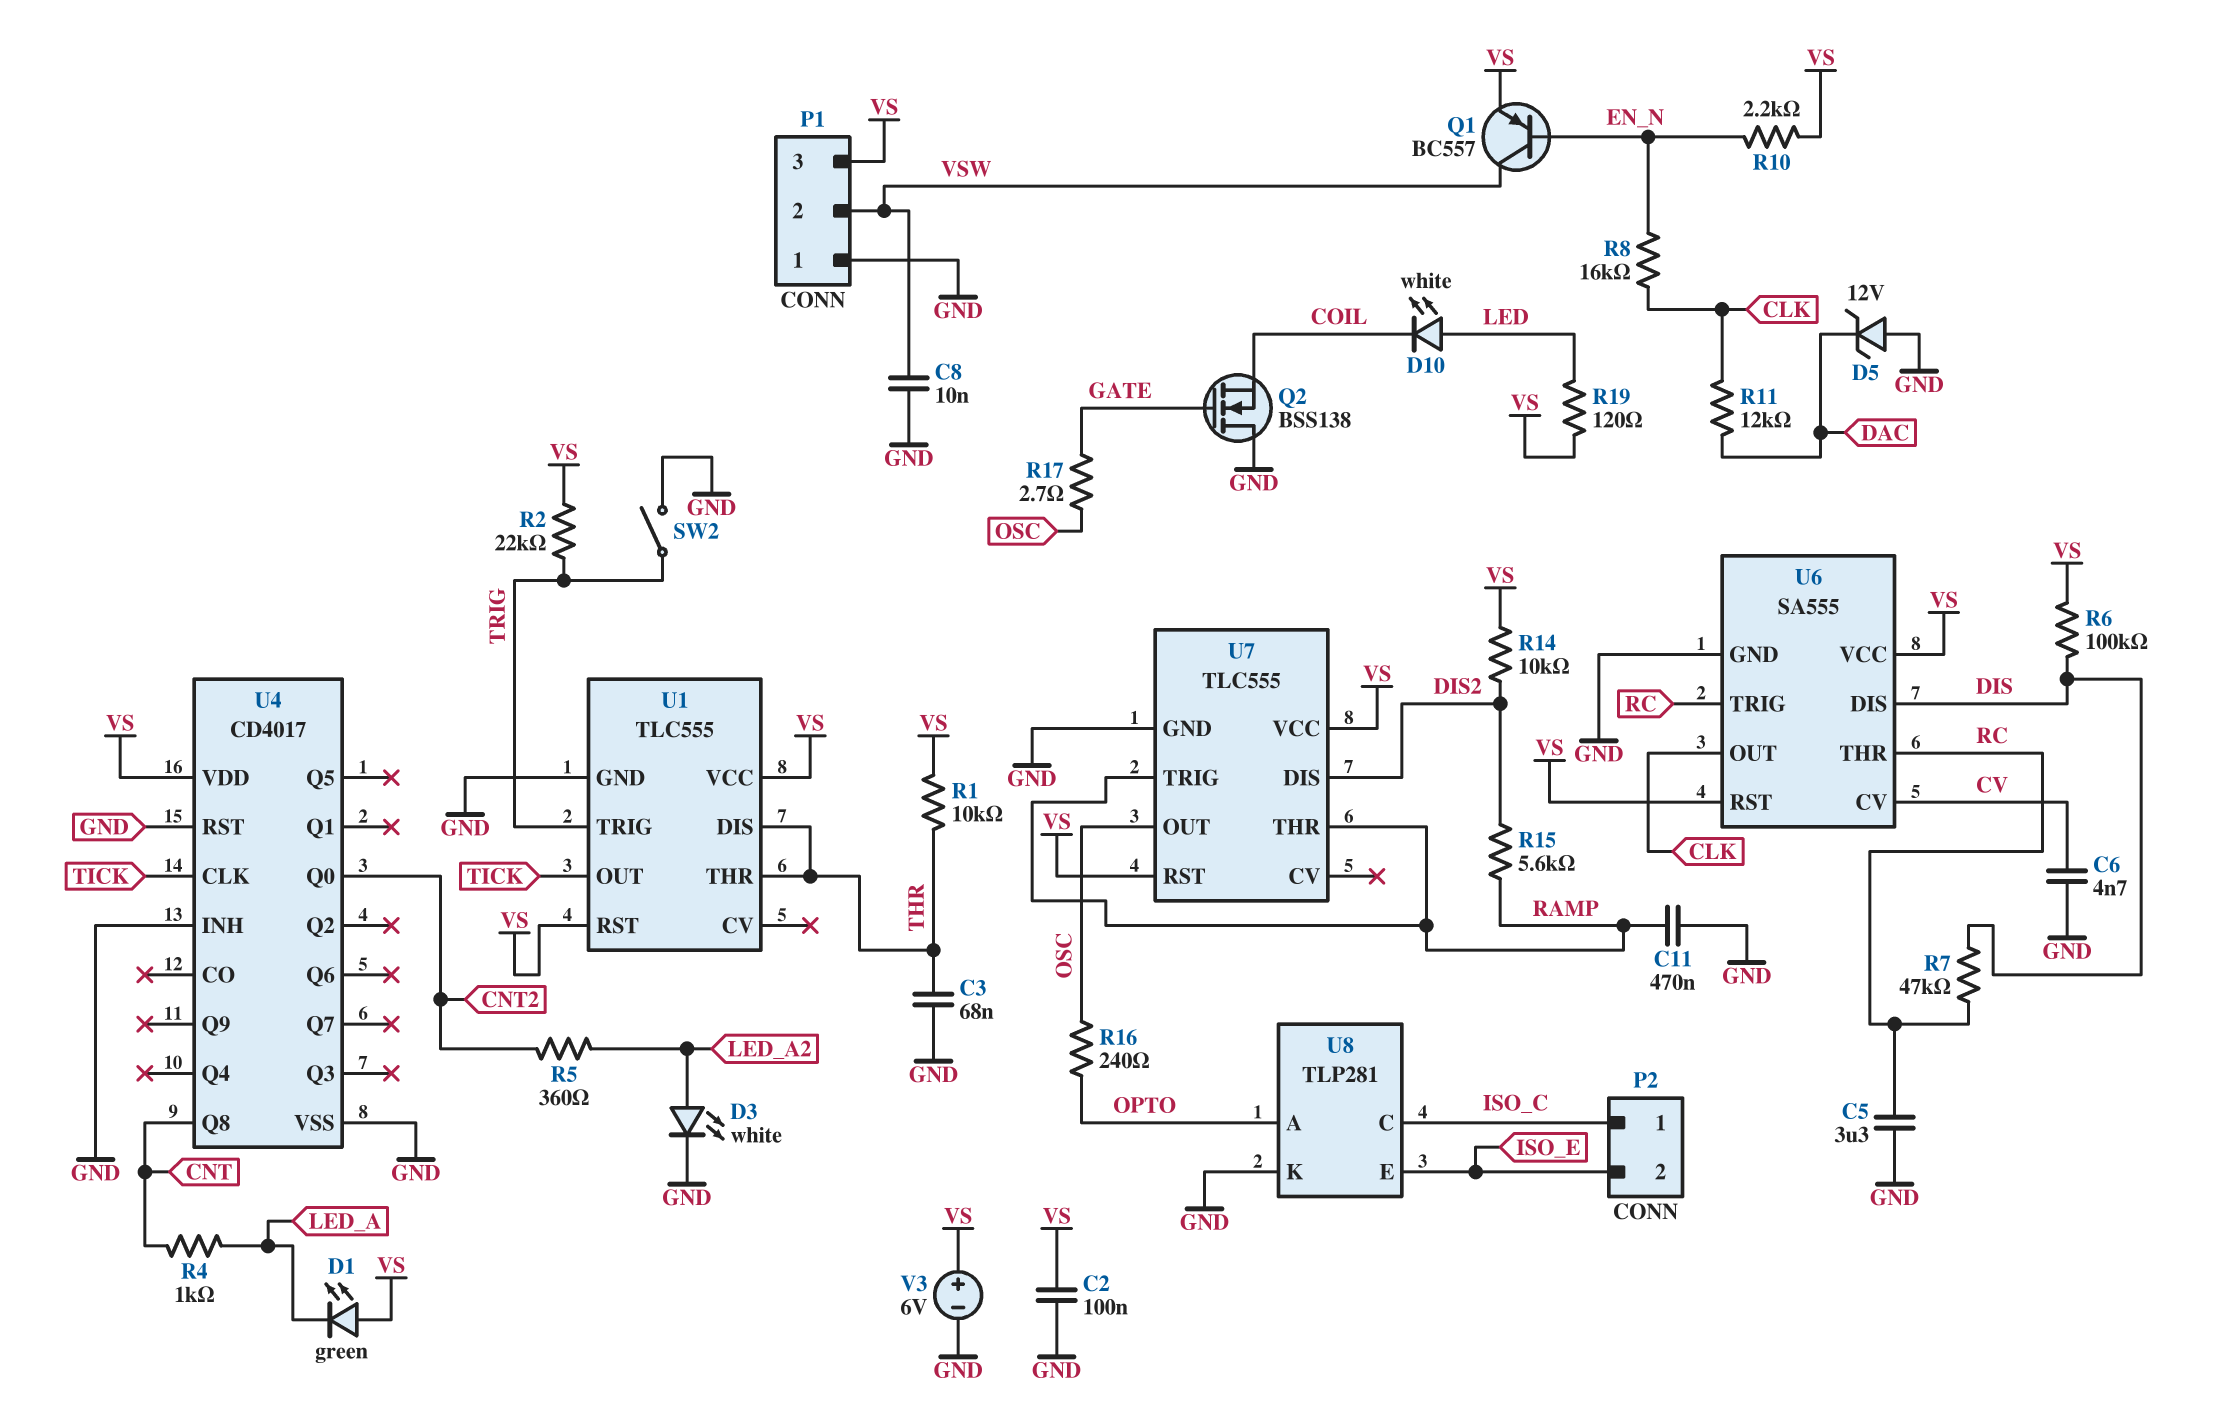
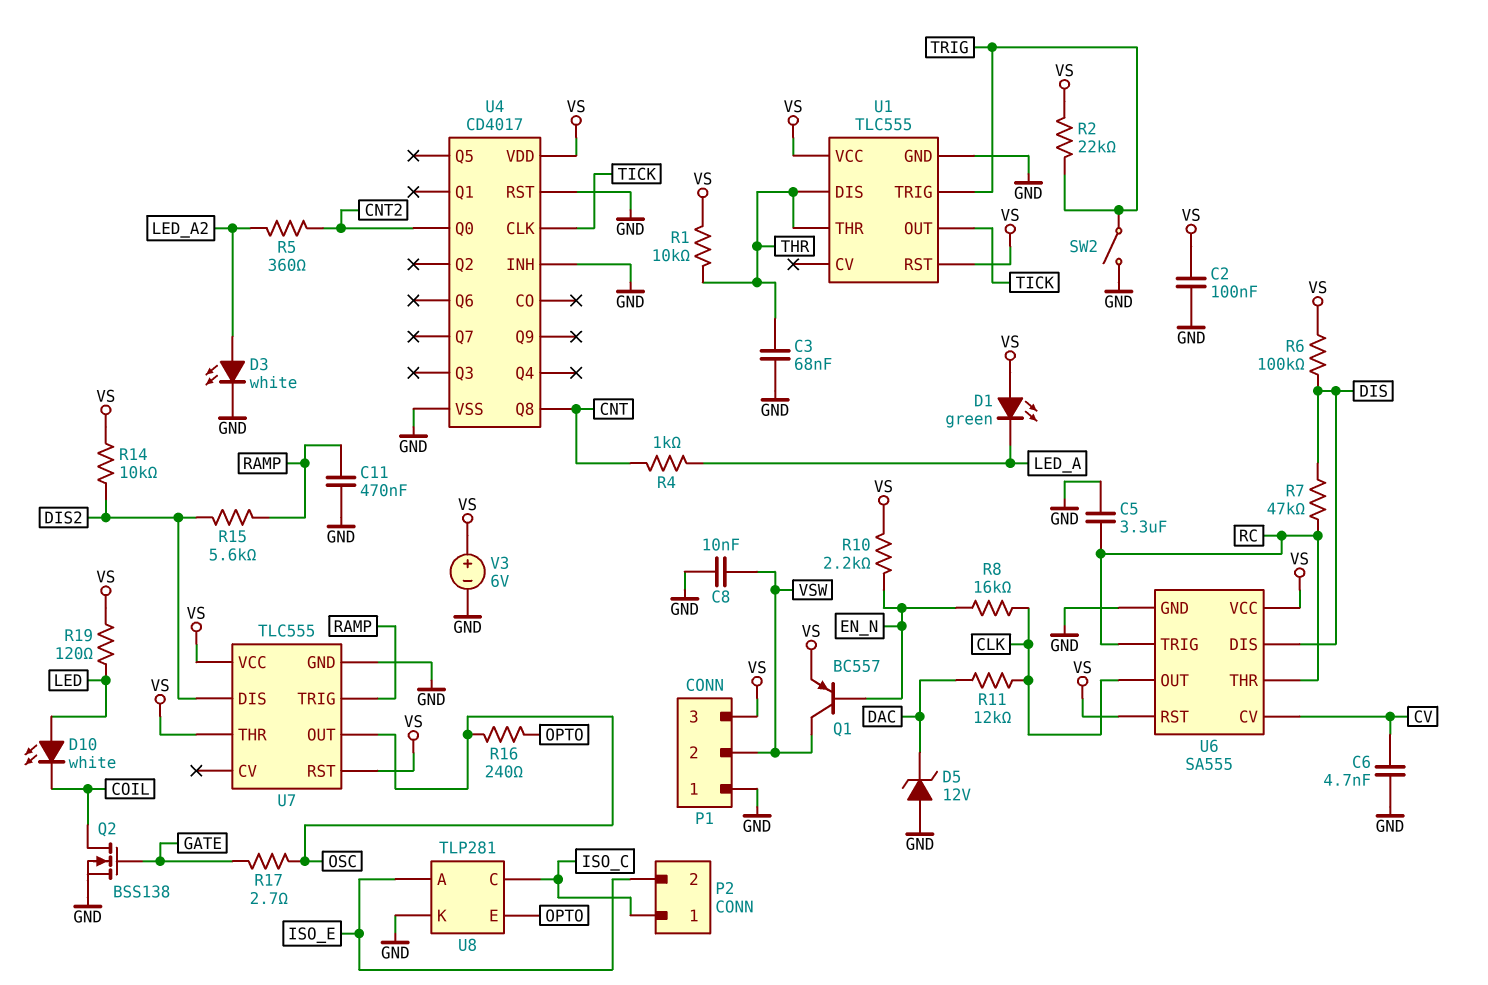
Q2: NMOS BSS138 (G GATE, D GND, S COIL) -> NMOS BSS138 (G GATE, D COIL, S GND)
U7 pin THR: RAMP -> VS
U8 pin A: OPTO -> ISO_E
U8 pin E: ISO_E -> OPTO

